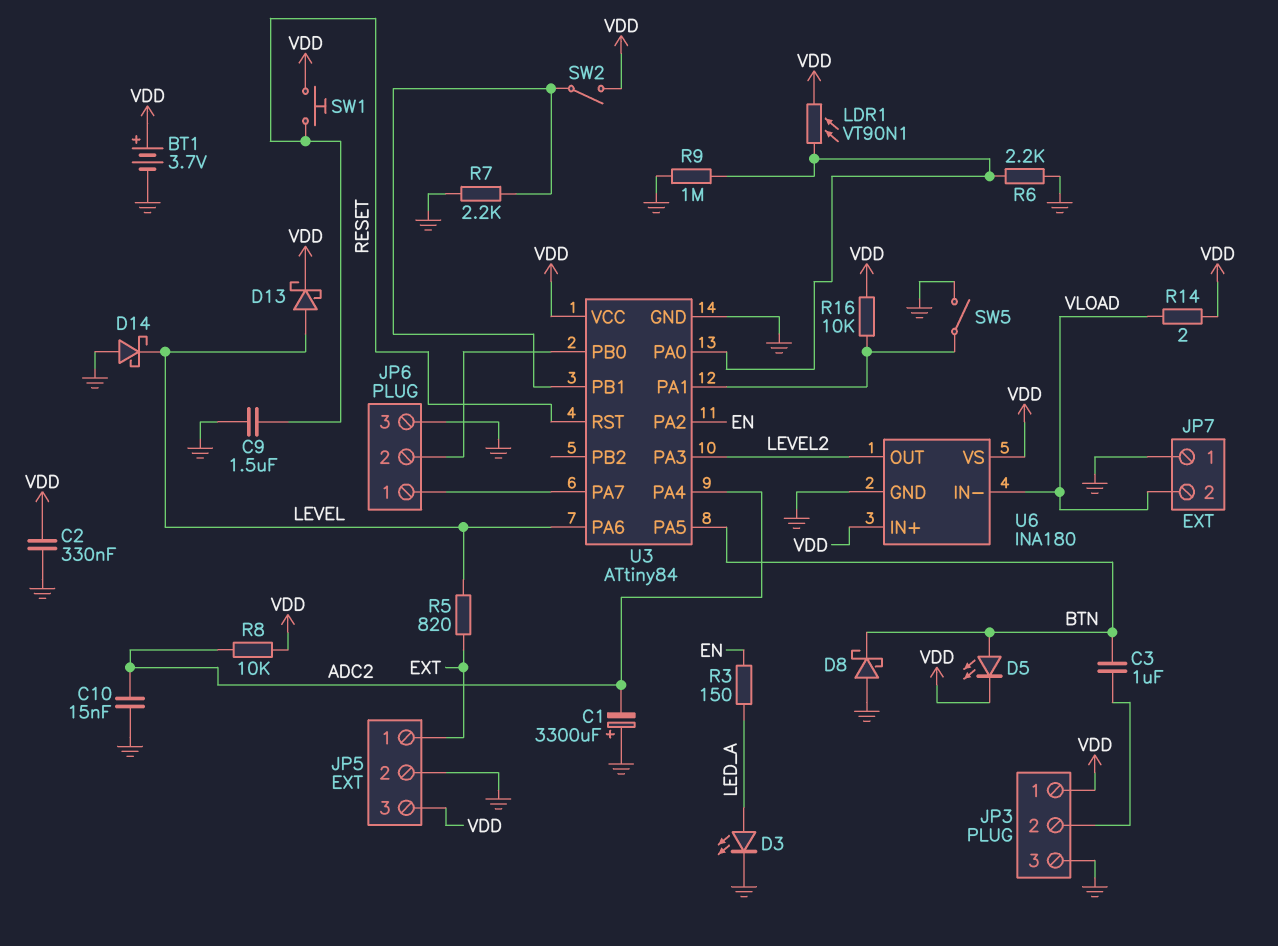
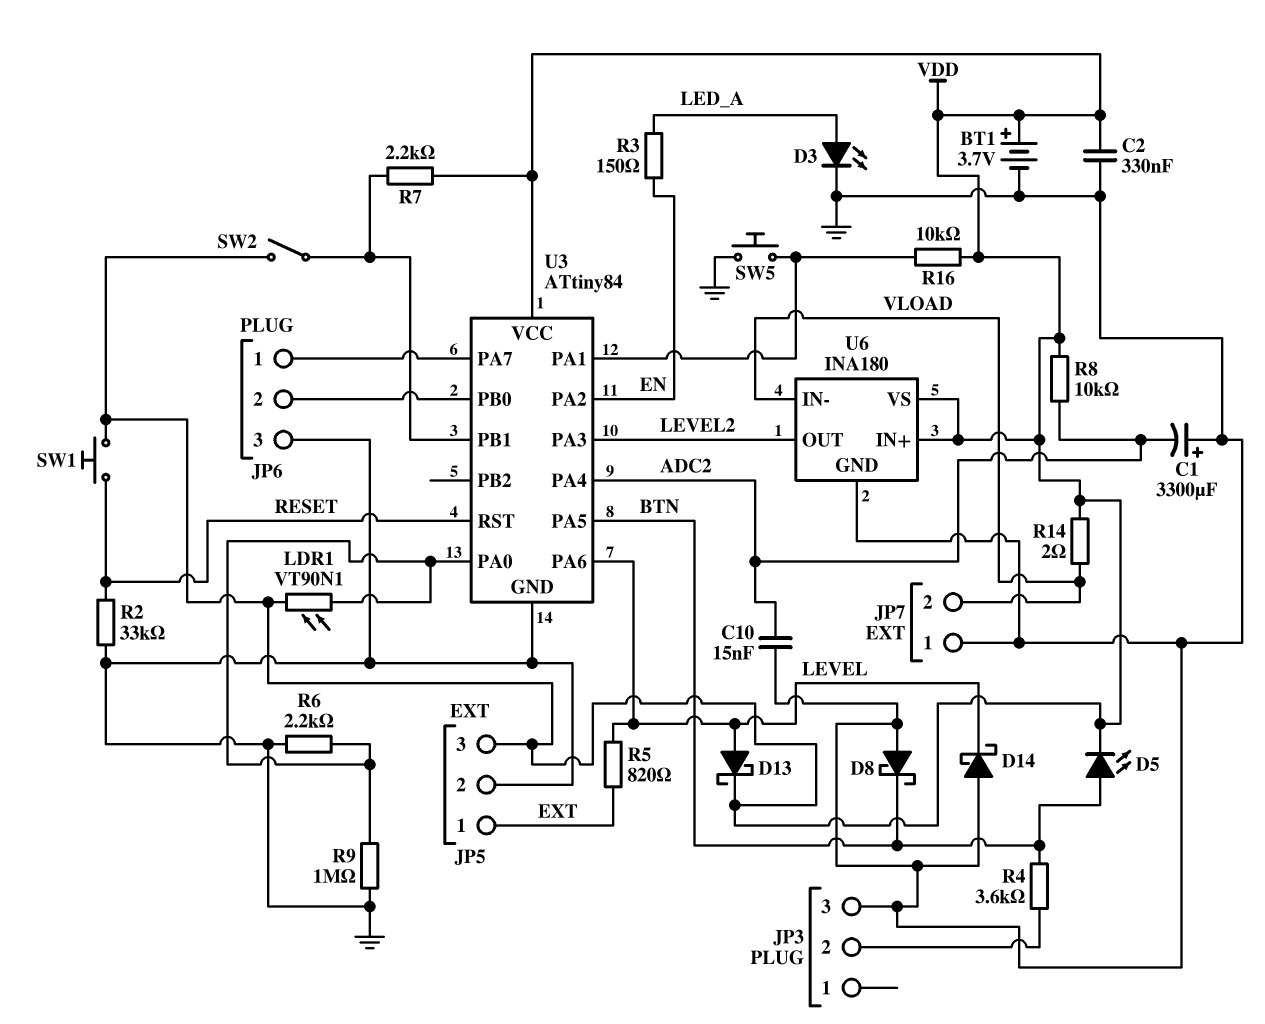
C3: 1uF (BTN, JP3/2) -> none
C9: 1.5uF (GND, RESET) -> none
JP3 pin 1: VDD -> none
R2: none -> 33k (GND, RESET)
R4: none -> 3.6k (BTN, JP3/2)
R7: 2.2k (GND, U3/PB1) -> 2.2k (U3/PB1, VDD)
SW5: switch (GND, U3/PA1) -> button (GND, U3/PA1)

